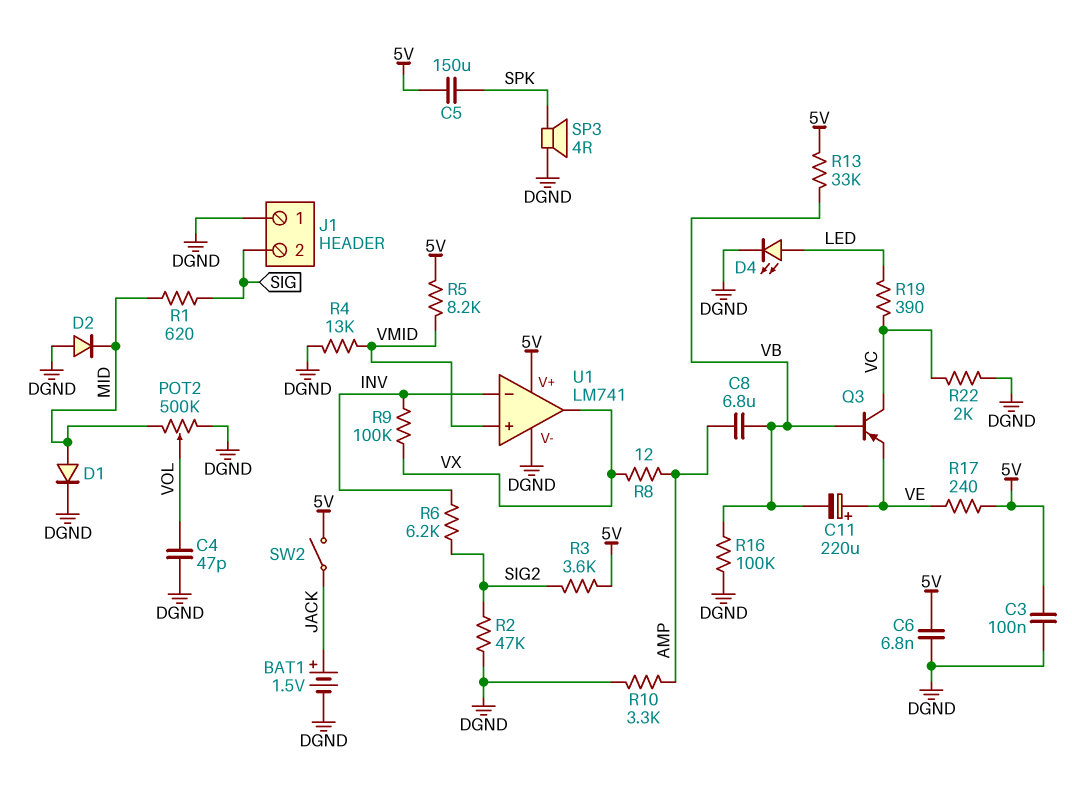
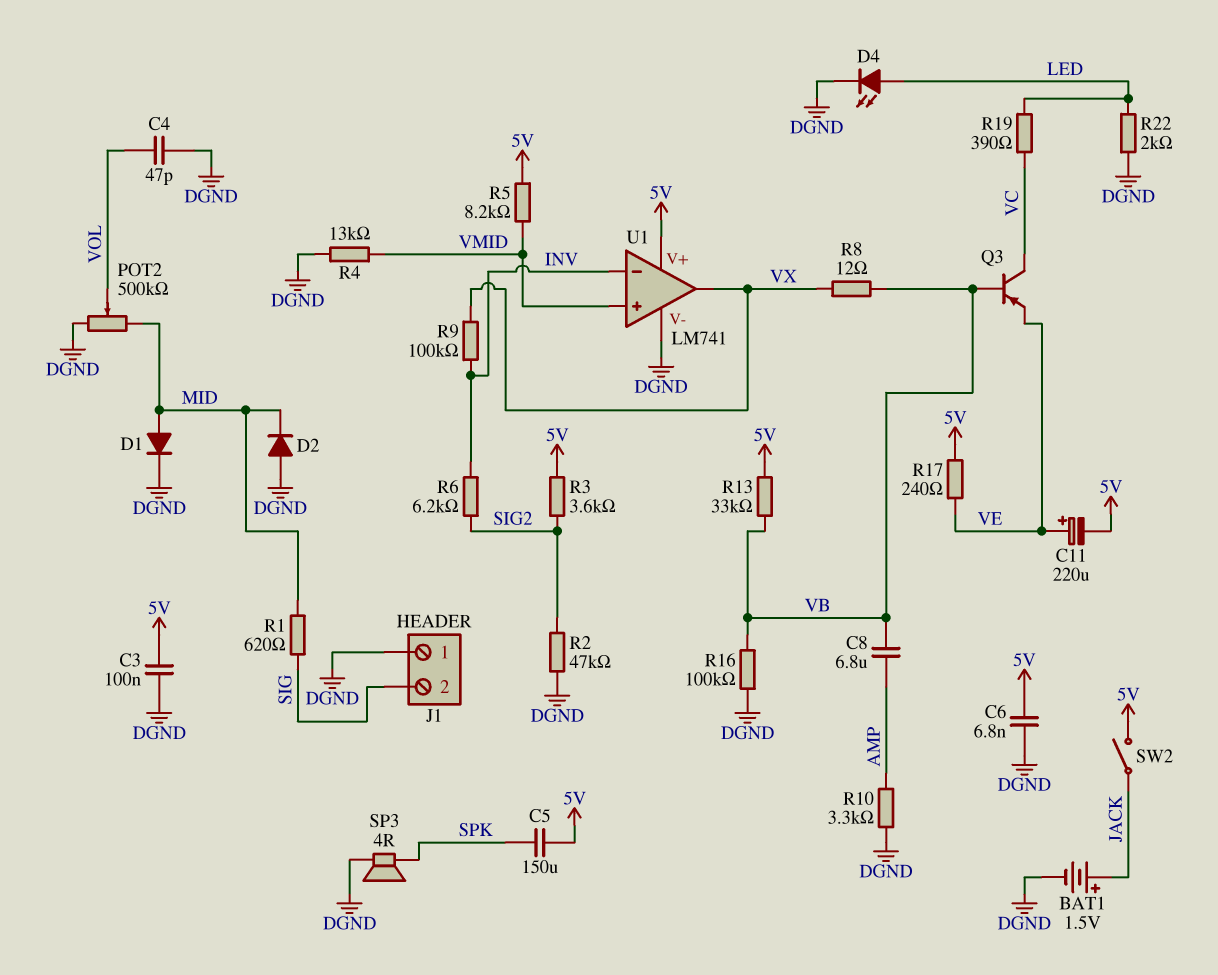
C11: 220uF (plus VE, minus VB) -> 220uF (plus VE, minus 5V)
R8: 12 (AMP, VX) -> 12 (VB, VX)
R22: 2k (DGND, VC) -> 2k (DGND, LED)

